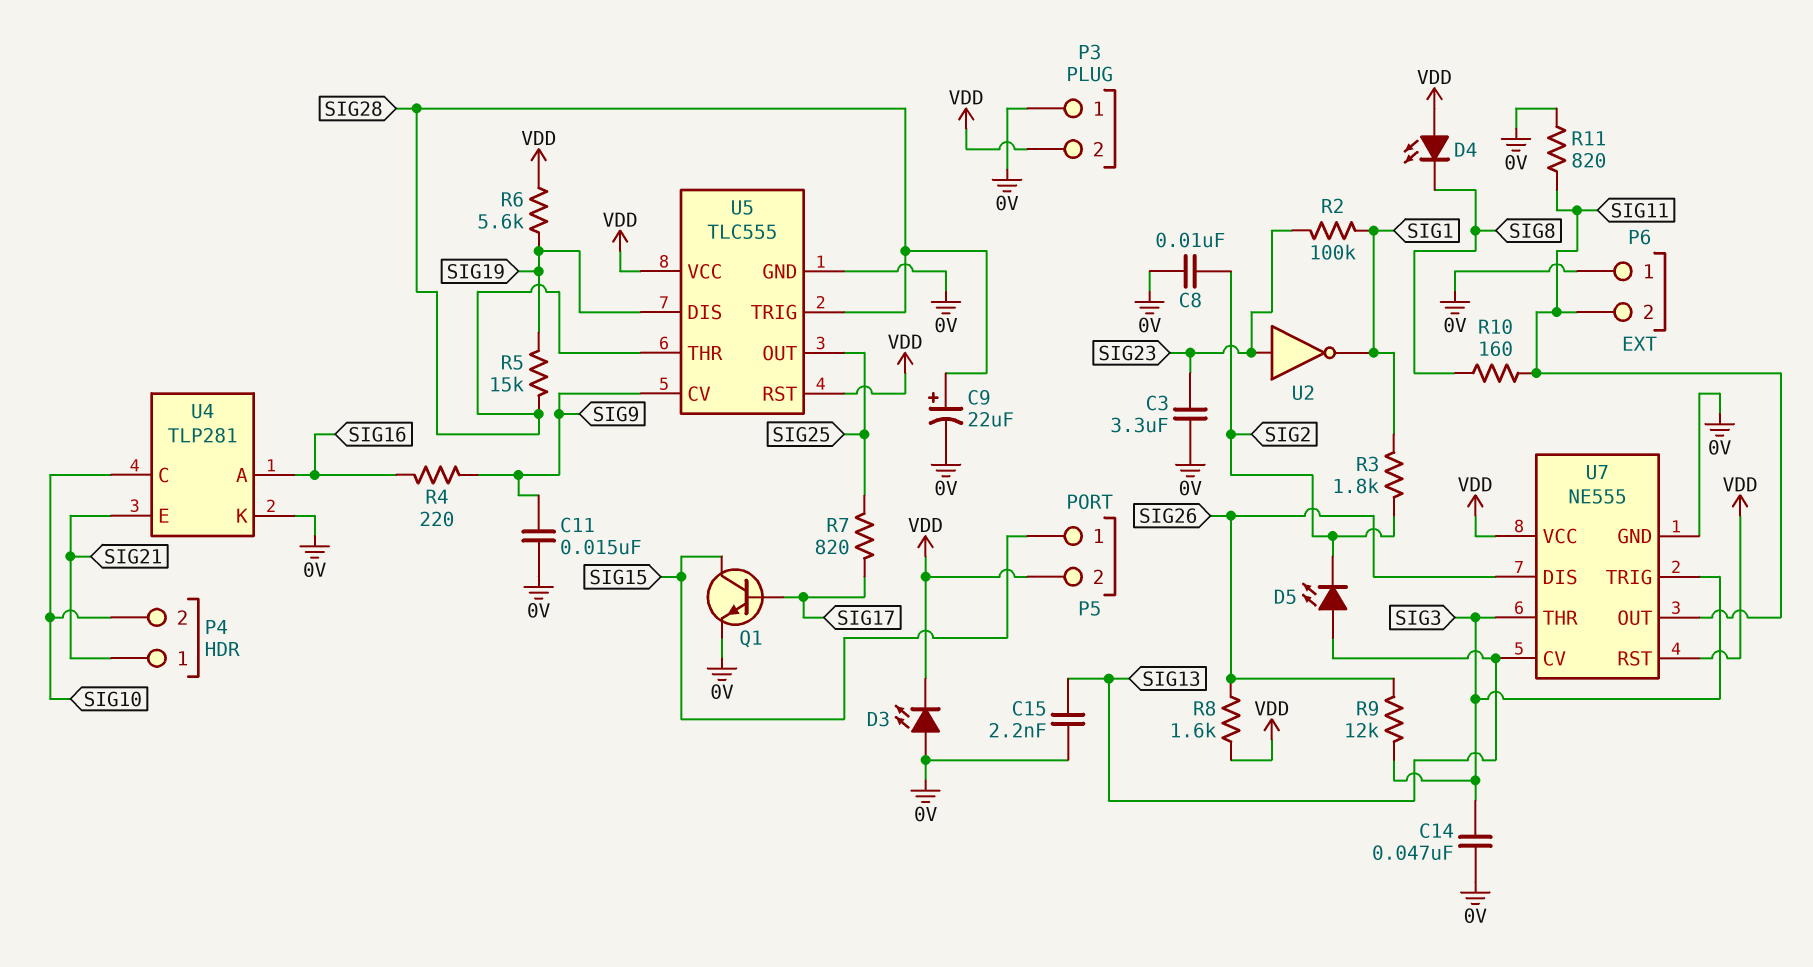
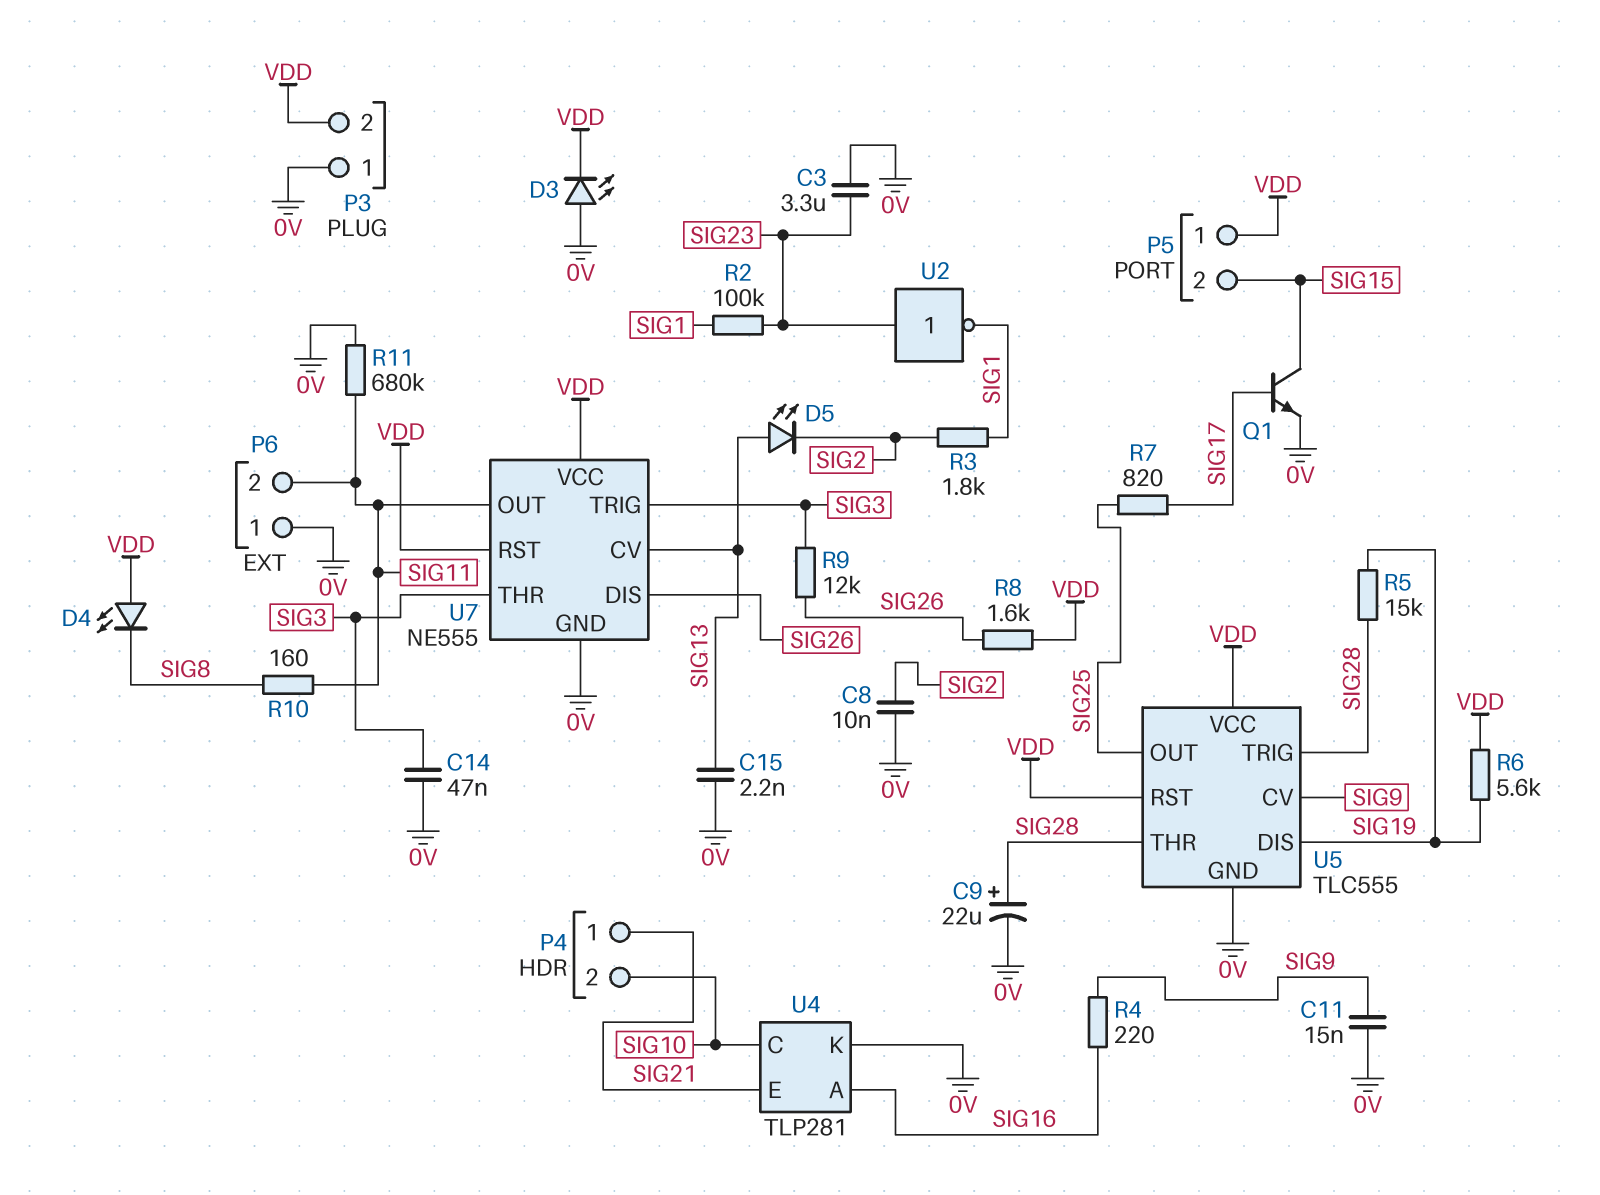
P5 pin 1: SIG15 -> VDD
P5 pin 2: VDD -> SIG15
R11: 820 (0V, SIG11) -> 680k (0V, SIG11)

